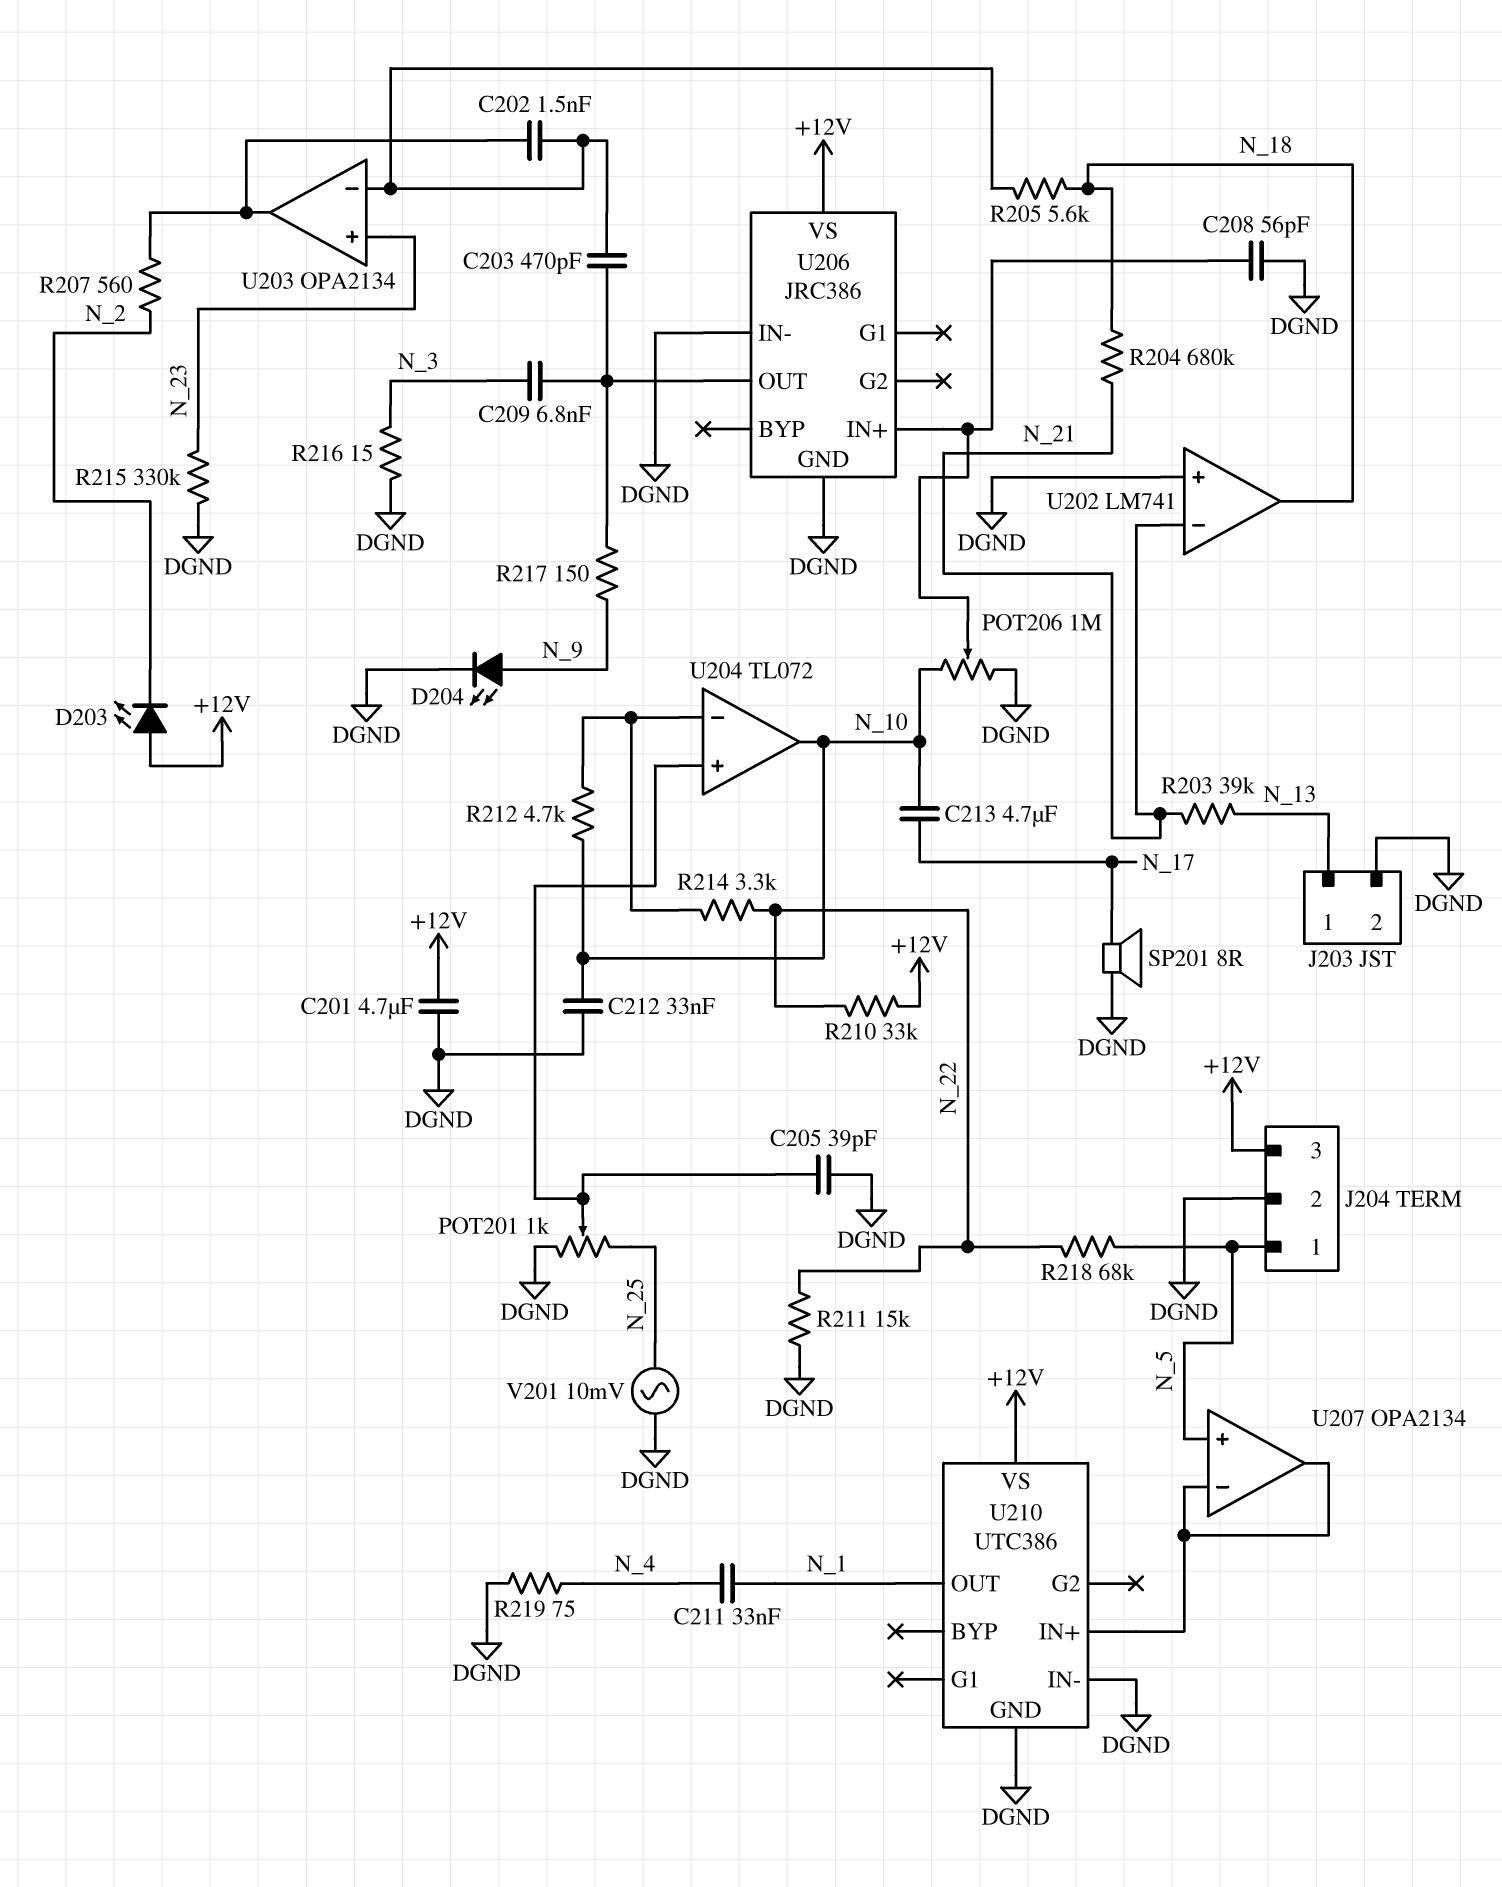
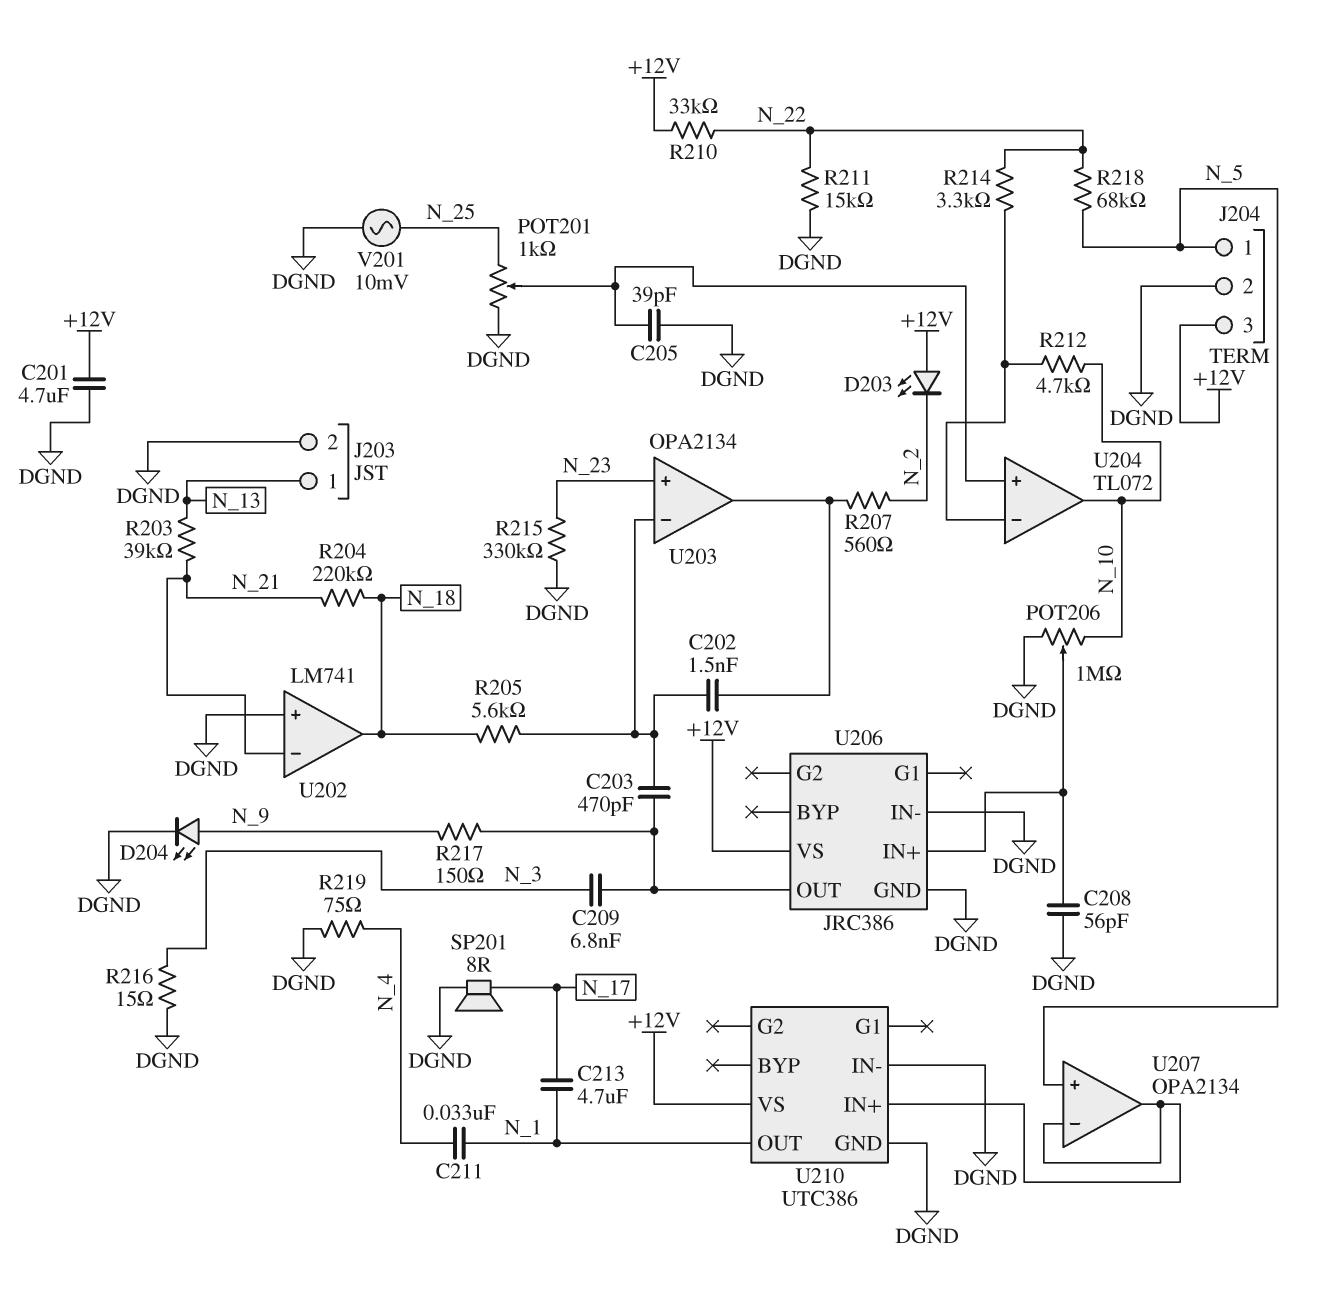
C212: 33nF (DGND, N_10) -> none
C213: 4.7uF (N_10, N_17) -> 4.7uF (N_1, N_17)
R204: 680k (N_18, N_21) -> 220k (N_18, N_21)

